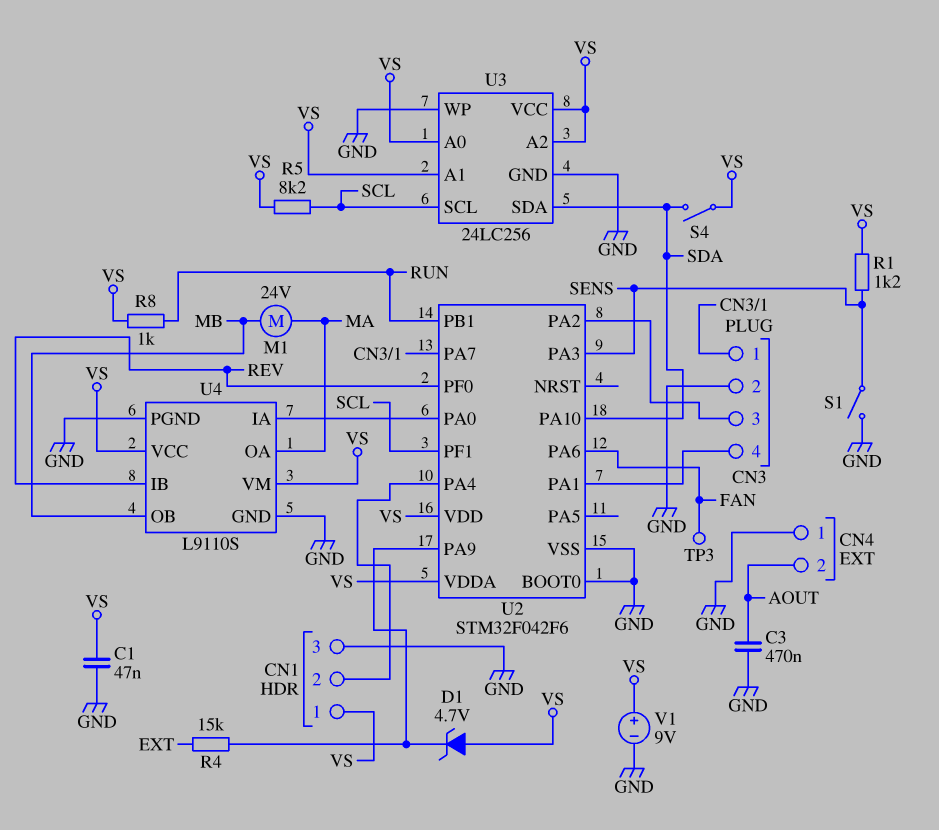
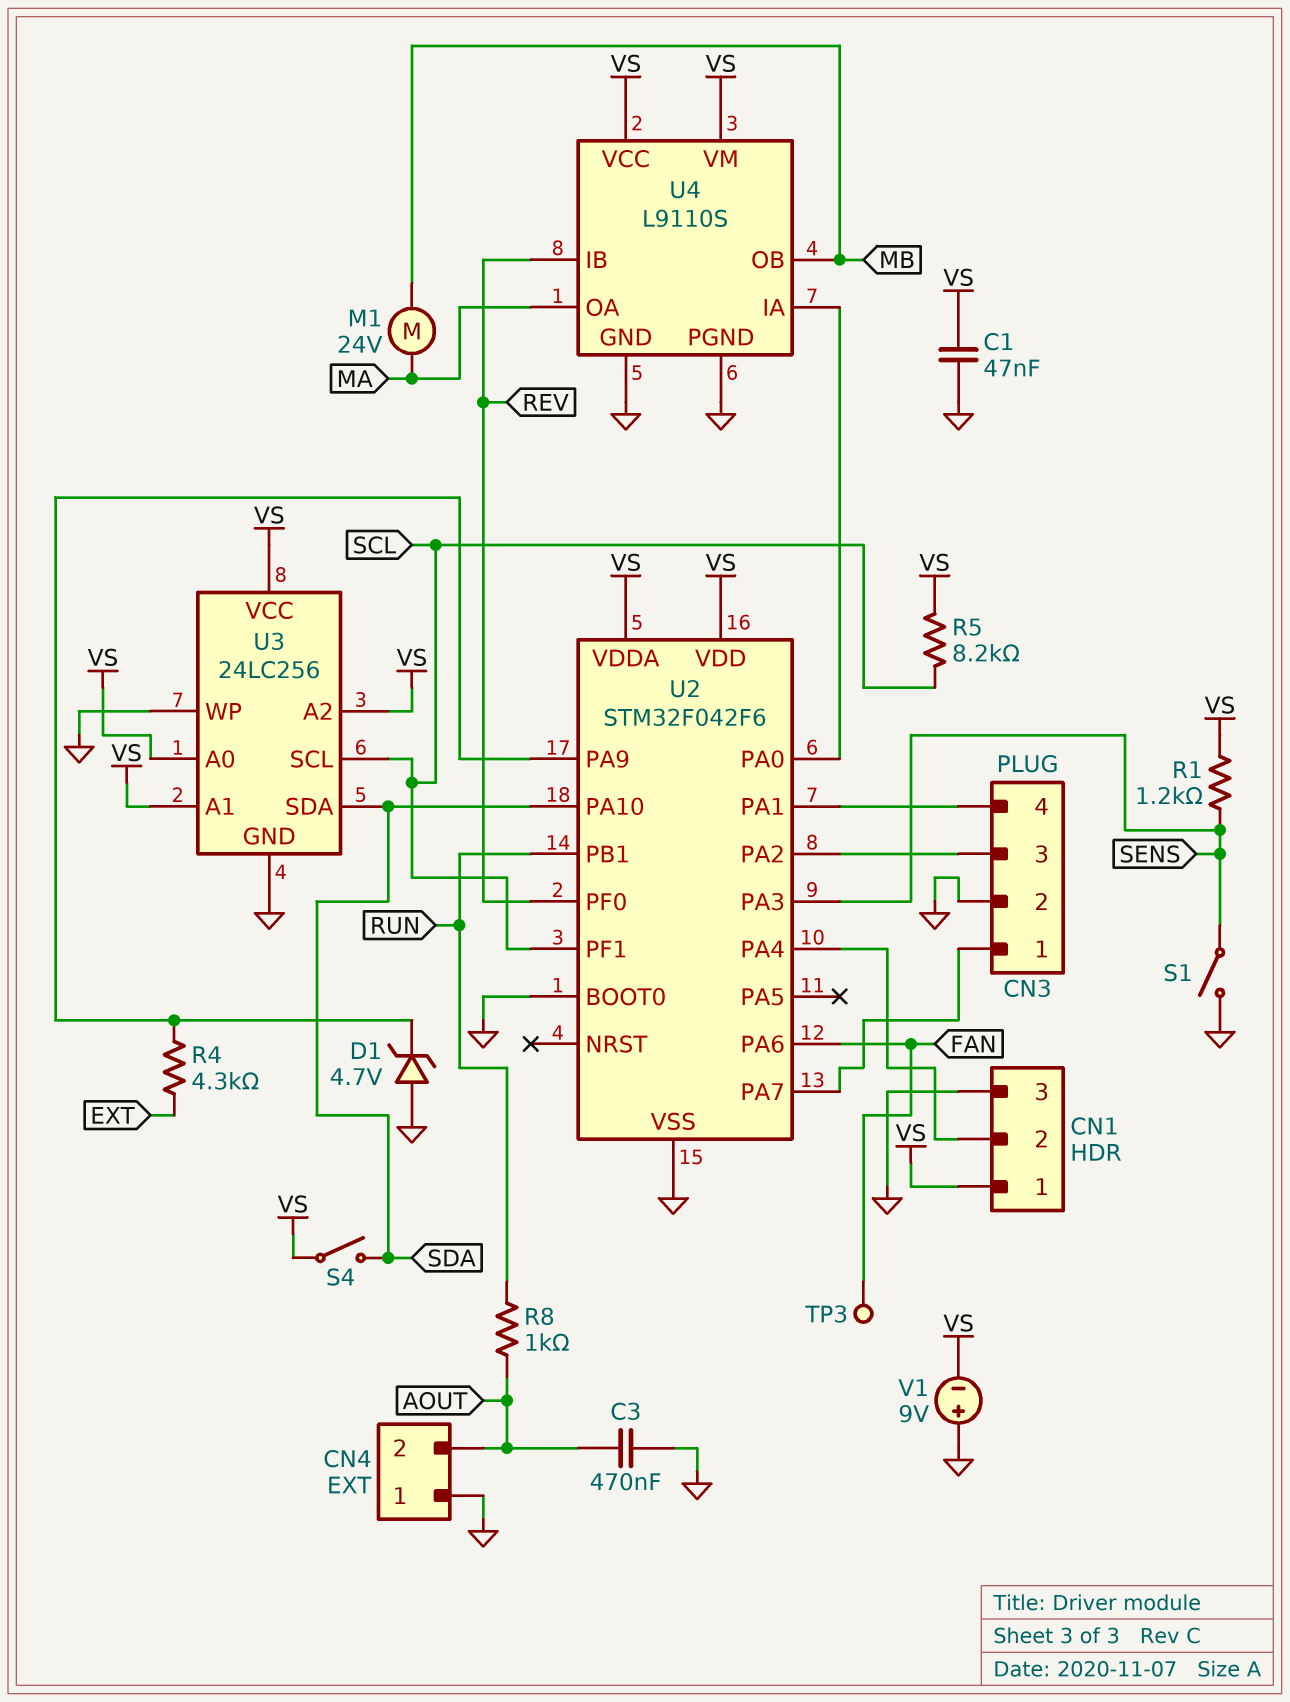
D1: zener 4.7V (A VS, K U2/PA9) -> zener 4.7V (A GND, K U2/PA9)
R4: 15k (EXT, U2/PA9) -> 4.3k (EXT, U2/PA9)
R8: 1k (RUN, VS) -> 1k (AOUT, RUN)
V1: 9V (plus VS, minus GND) -> 9V (plus GND, minus VS)

